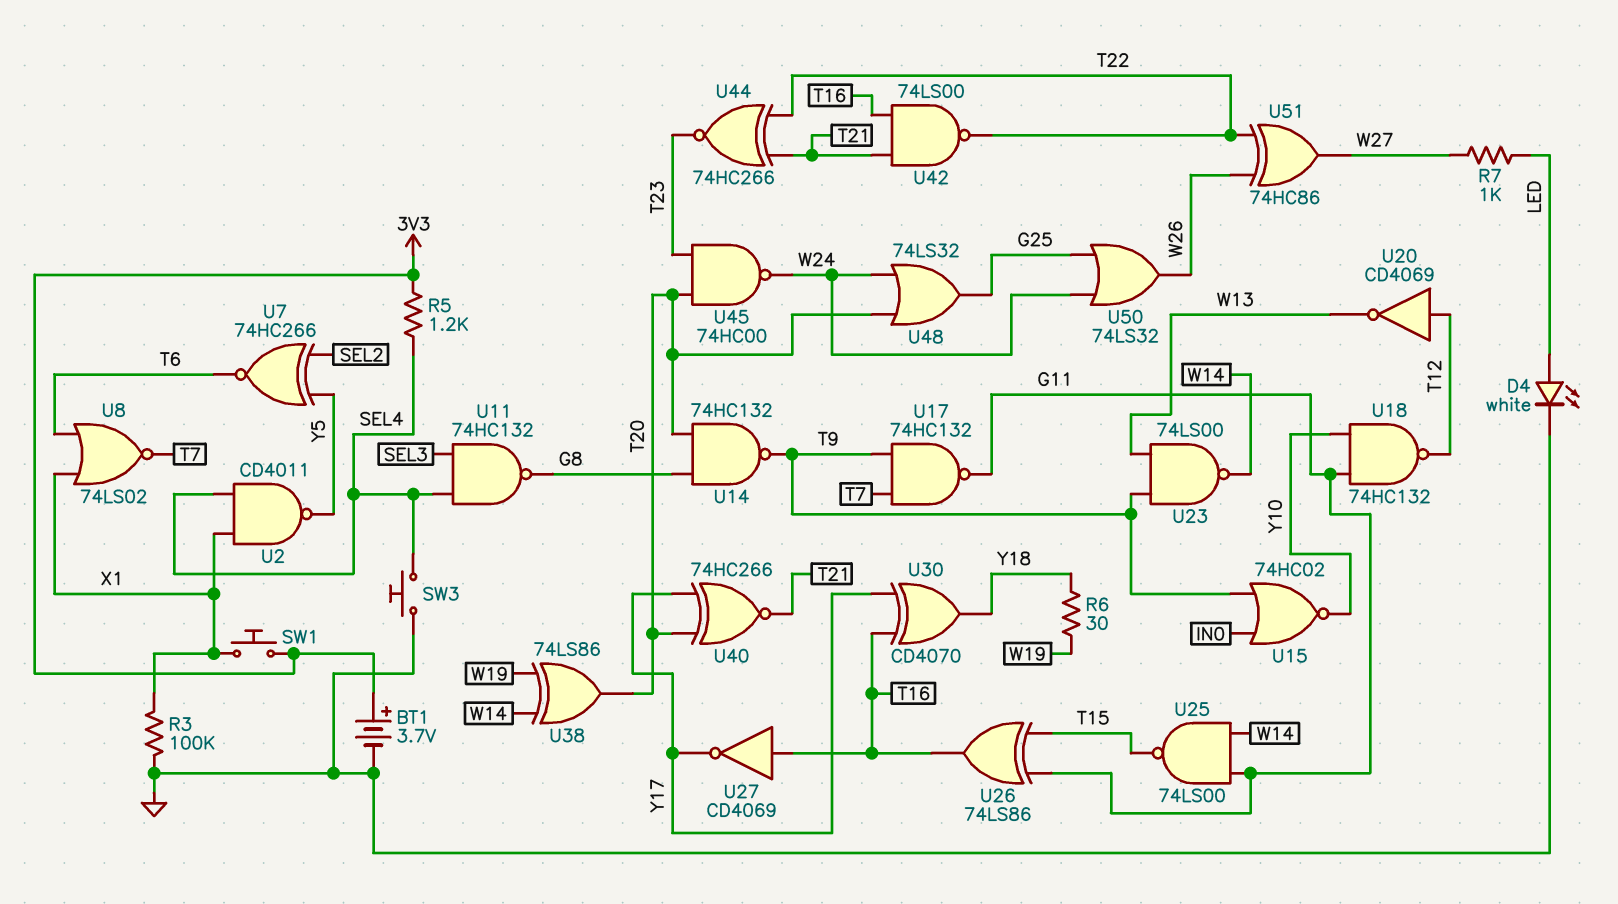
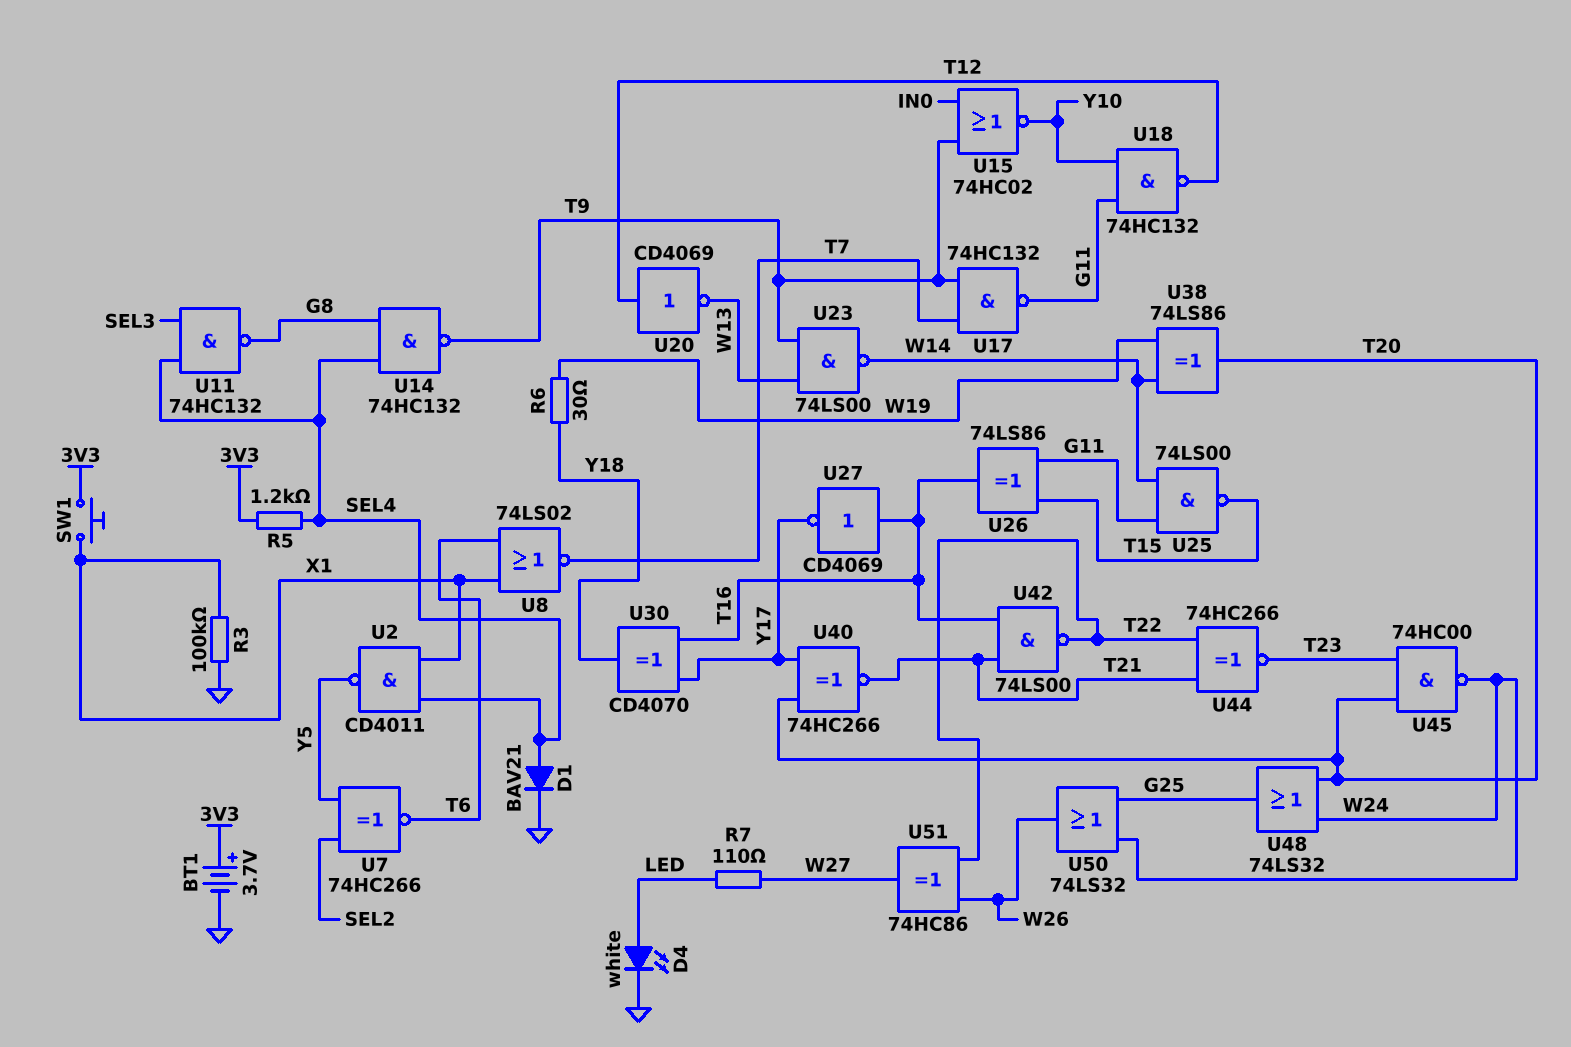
D1: none -> diode BAV21 (A SEL4, K GND)
R7: 1k (LED, W27) -> 110 (LED, W27)
SW3: button (GND, SEL4) -> none
U14: NAND 74HC132 (in G8, in T20, out T9) -> NAND 74HC132 (in G8, in SEL4, out T9)

